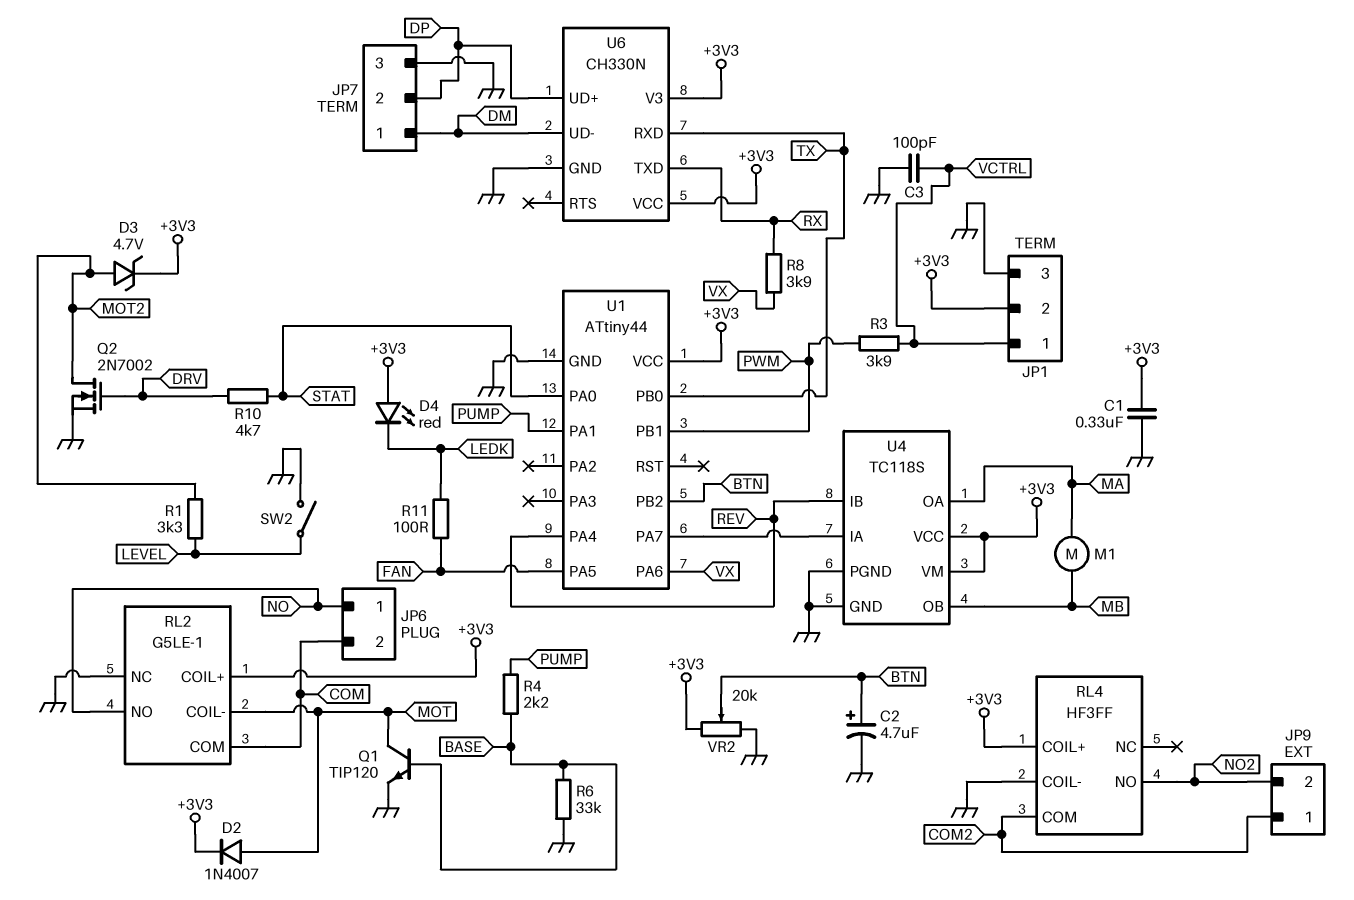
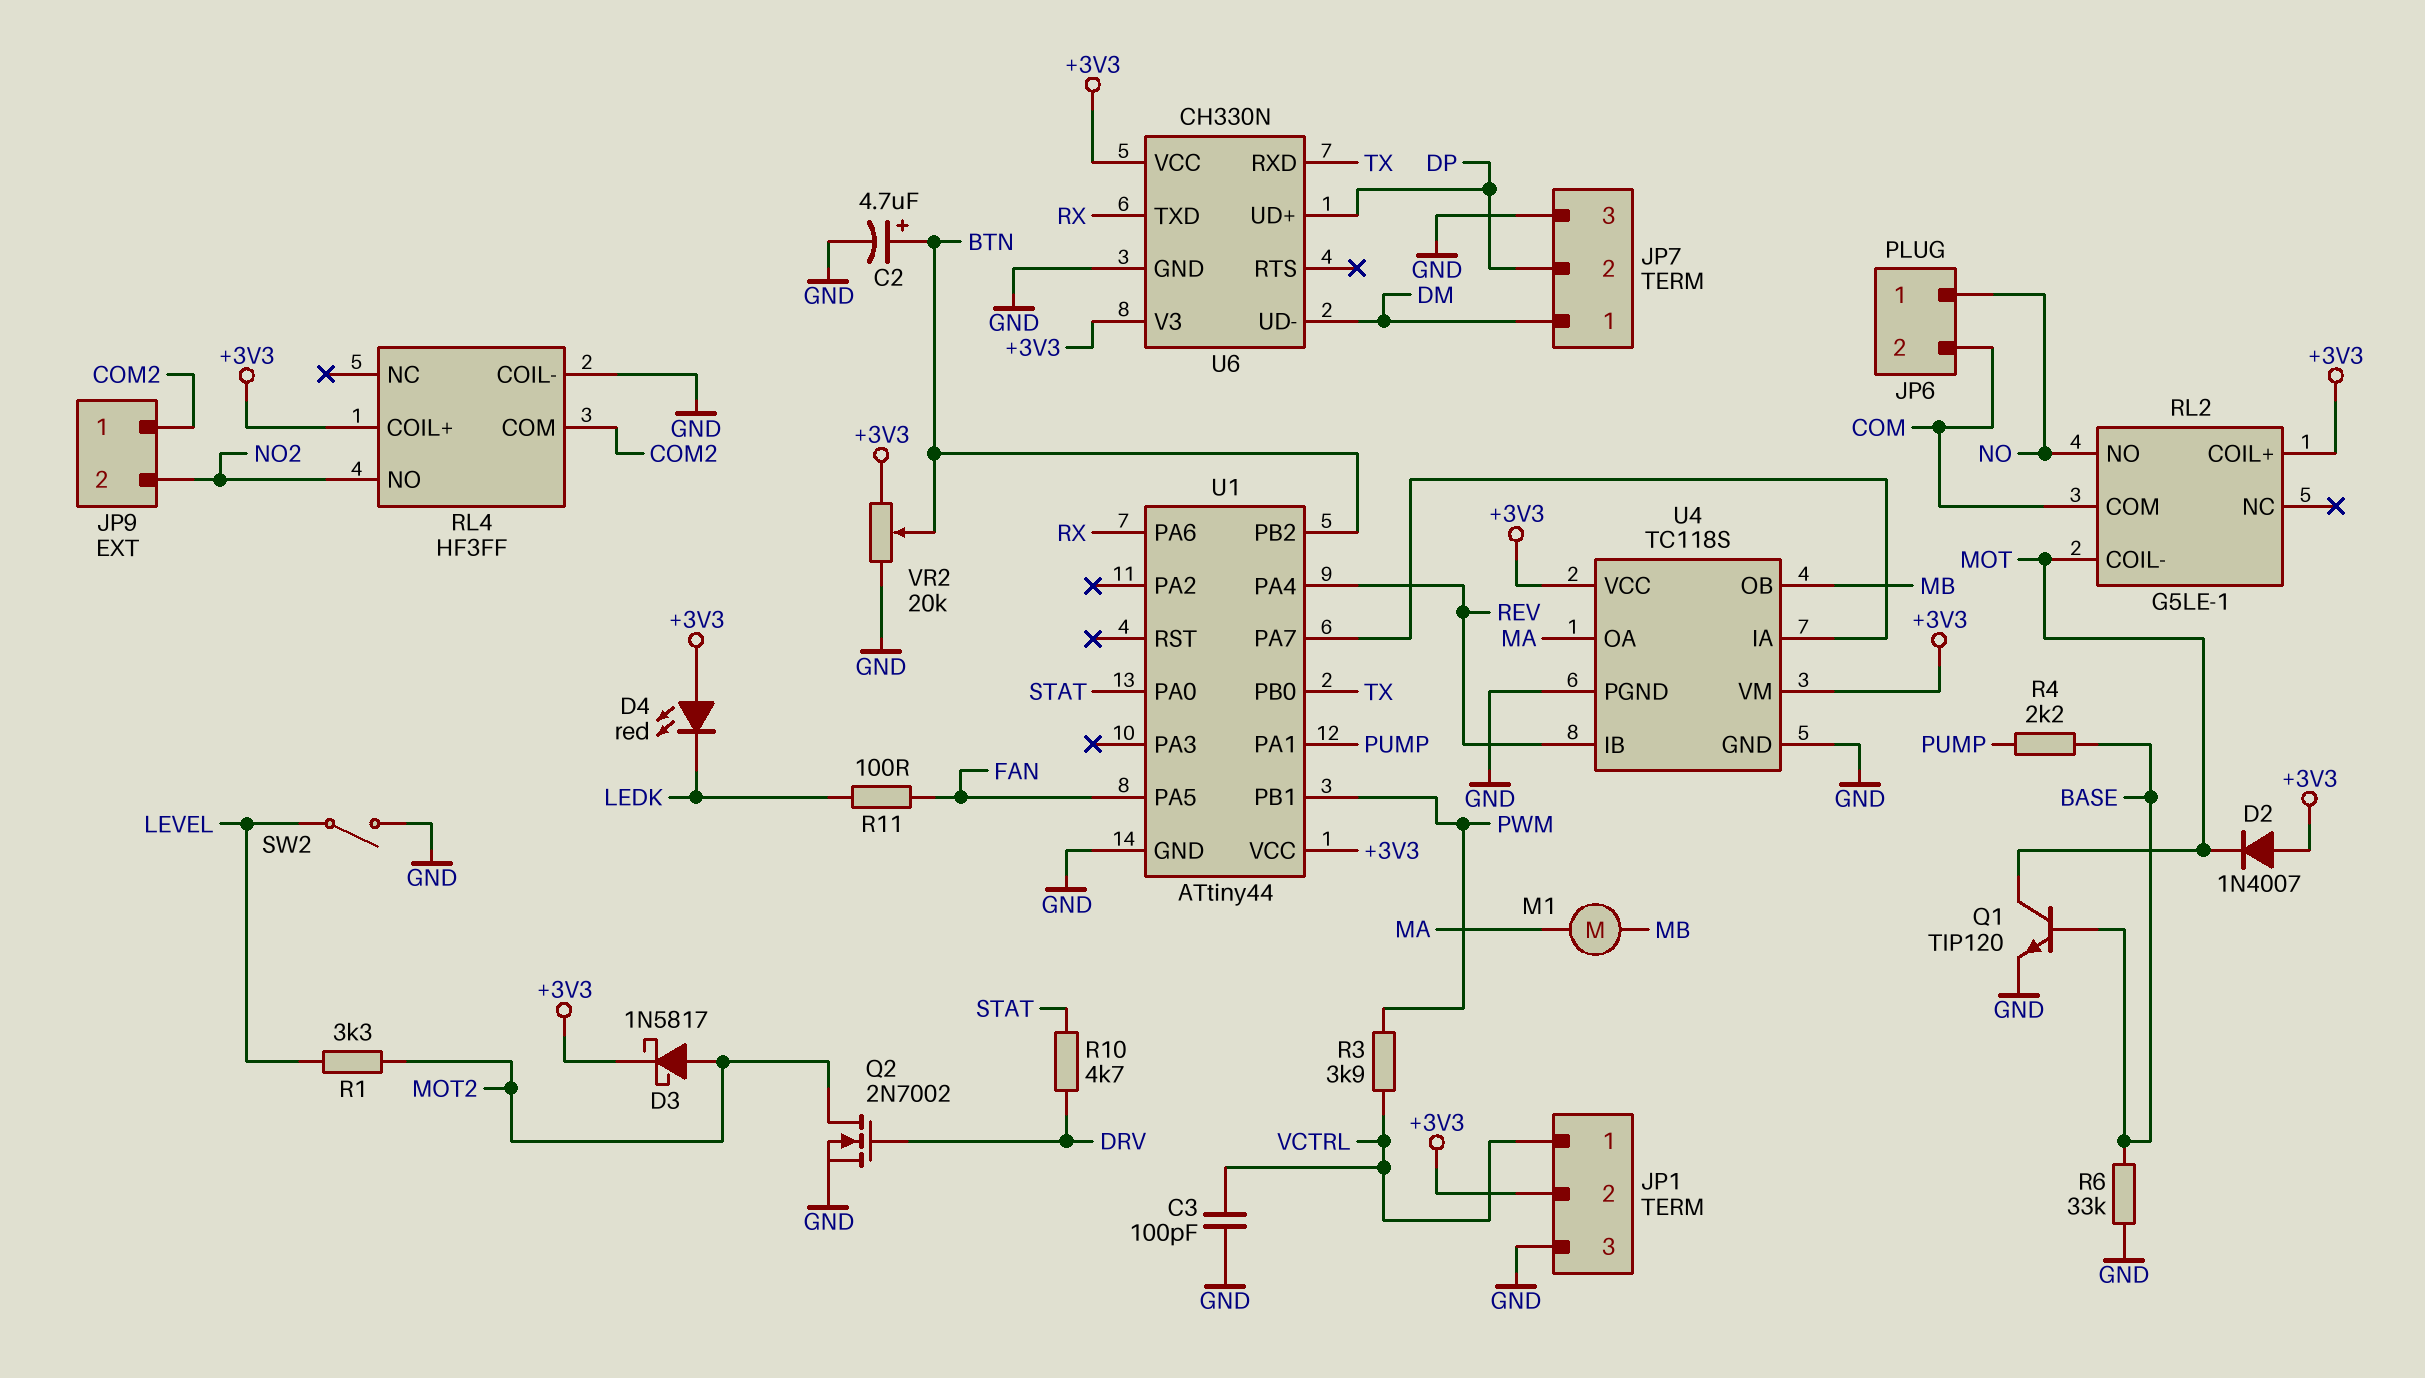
C1: 330nF (+3V3, GND) -> none
D2: diode 1N4007 (A MOT, K +3V3) -> diode 1N4007 (A +3V3, K MOT)
D3: zener 4.7V (A MOT2, K +3V3) -> schottky 1N5817 (A MOT2, K +3V3)
R8: 3.9k (RX, VX) -> none
RL2 pin NC: GND -> none
U1 pin PA6: VX -> RX

